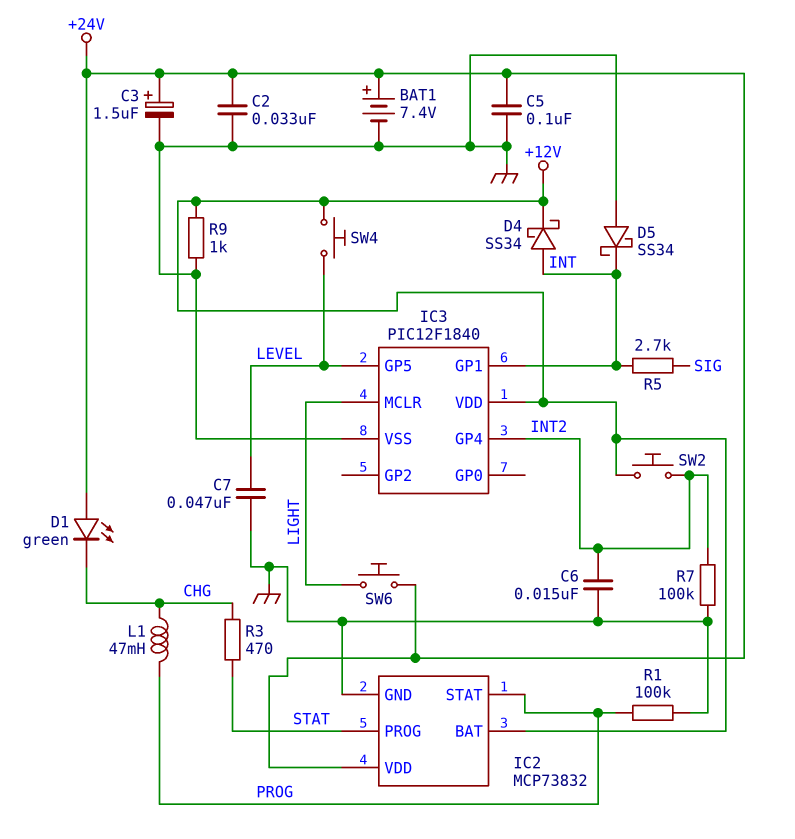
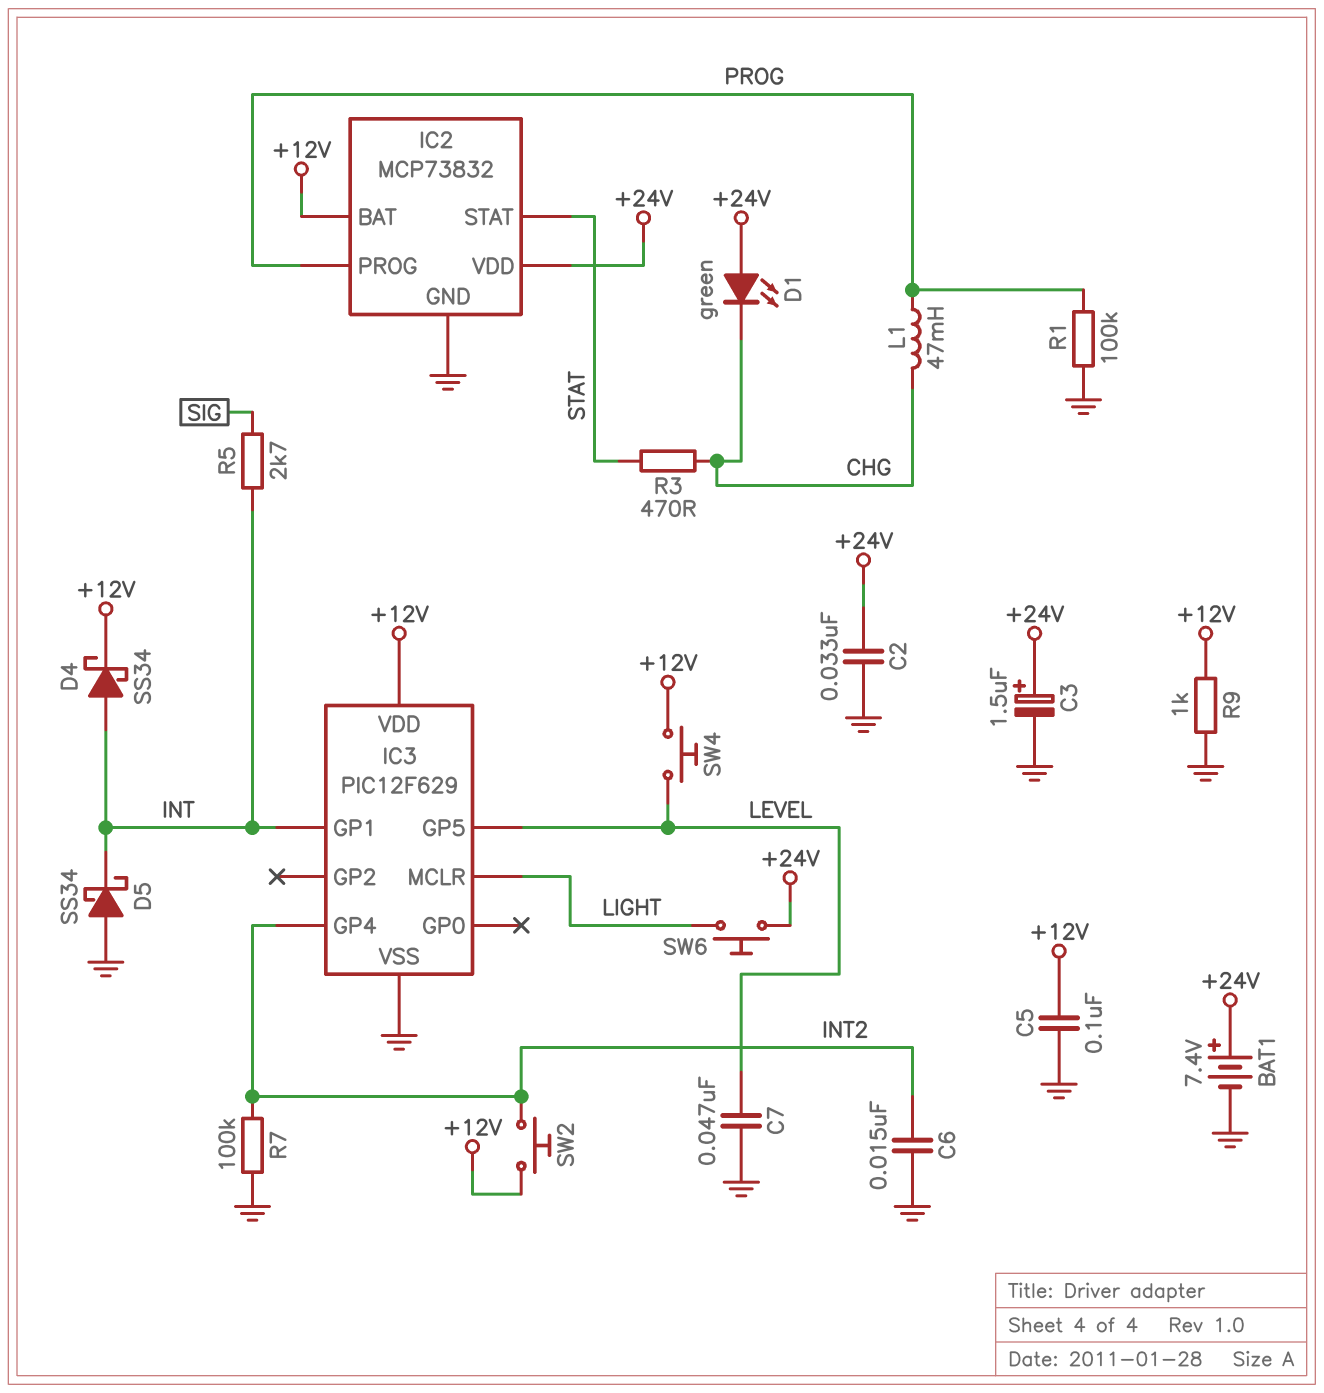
C5: 100nF (+24V, GND) -> 100nF (+12V, GND)
IC2 pin PROG: STAT -> PROG
IC2 pin STAT: PROG -> STAT
IC3: PIC12F1840 -> PIC12F629

